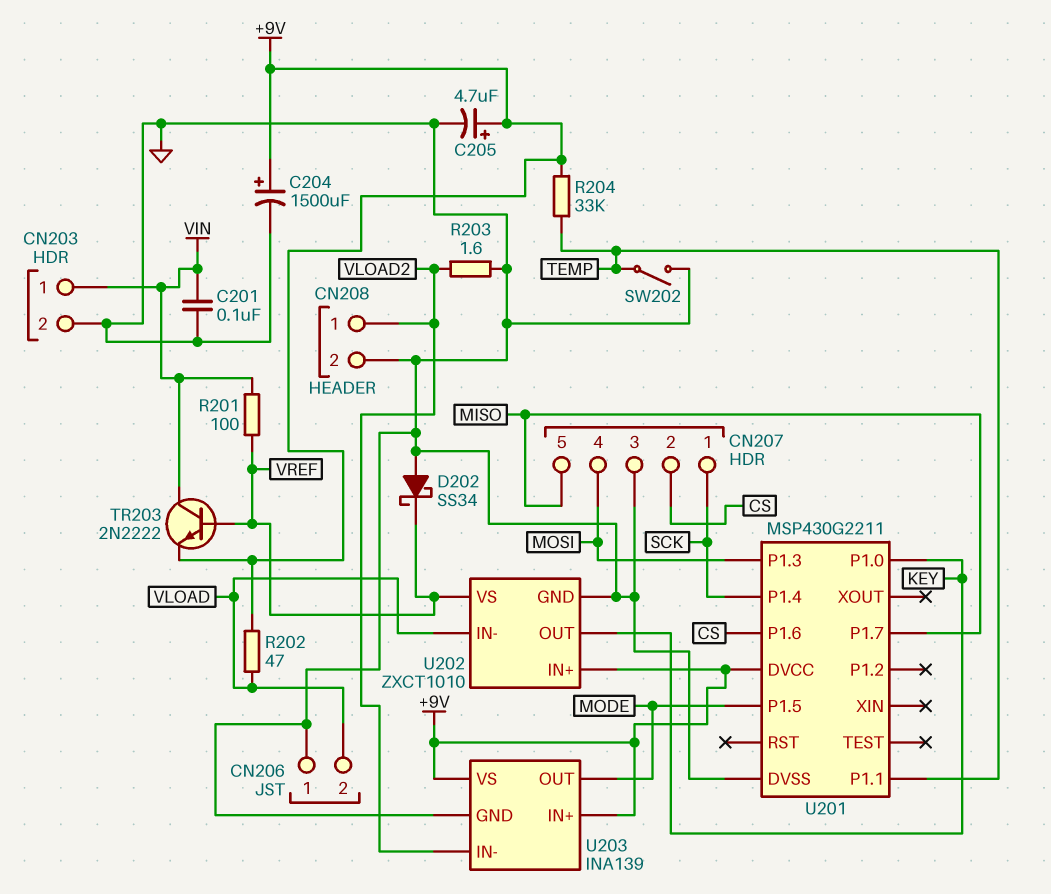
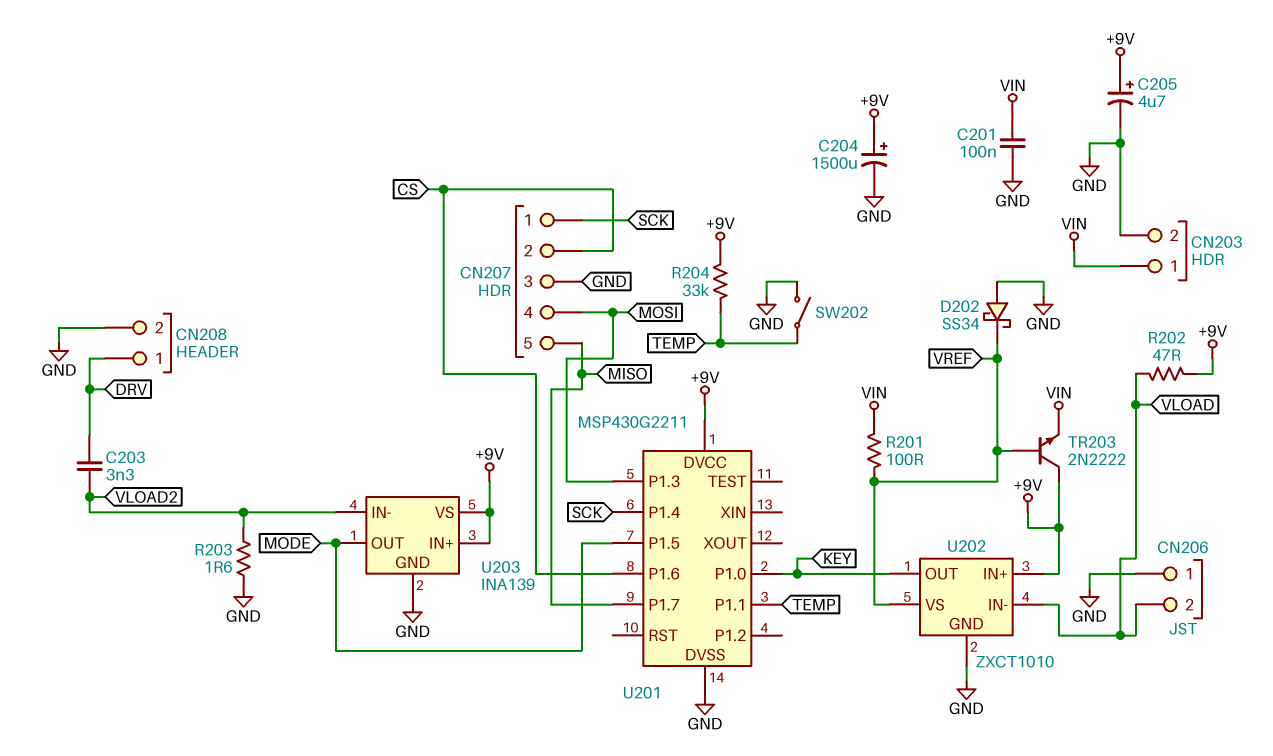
C203: none -> 3.3nF (DRV, VLOAD2)
CN208 pin 1: VLOAD2 -> DRV
TR203: NPN 2N2222 (B VREF, C VIN, E +9V) -> NPN 2N2222 (B VREF, C +9V, E VIN)

